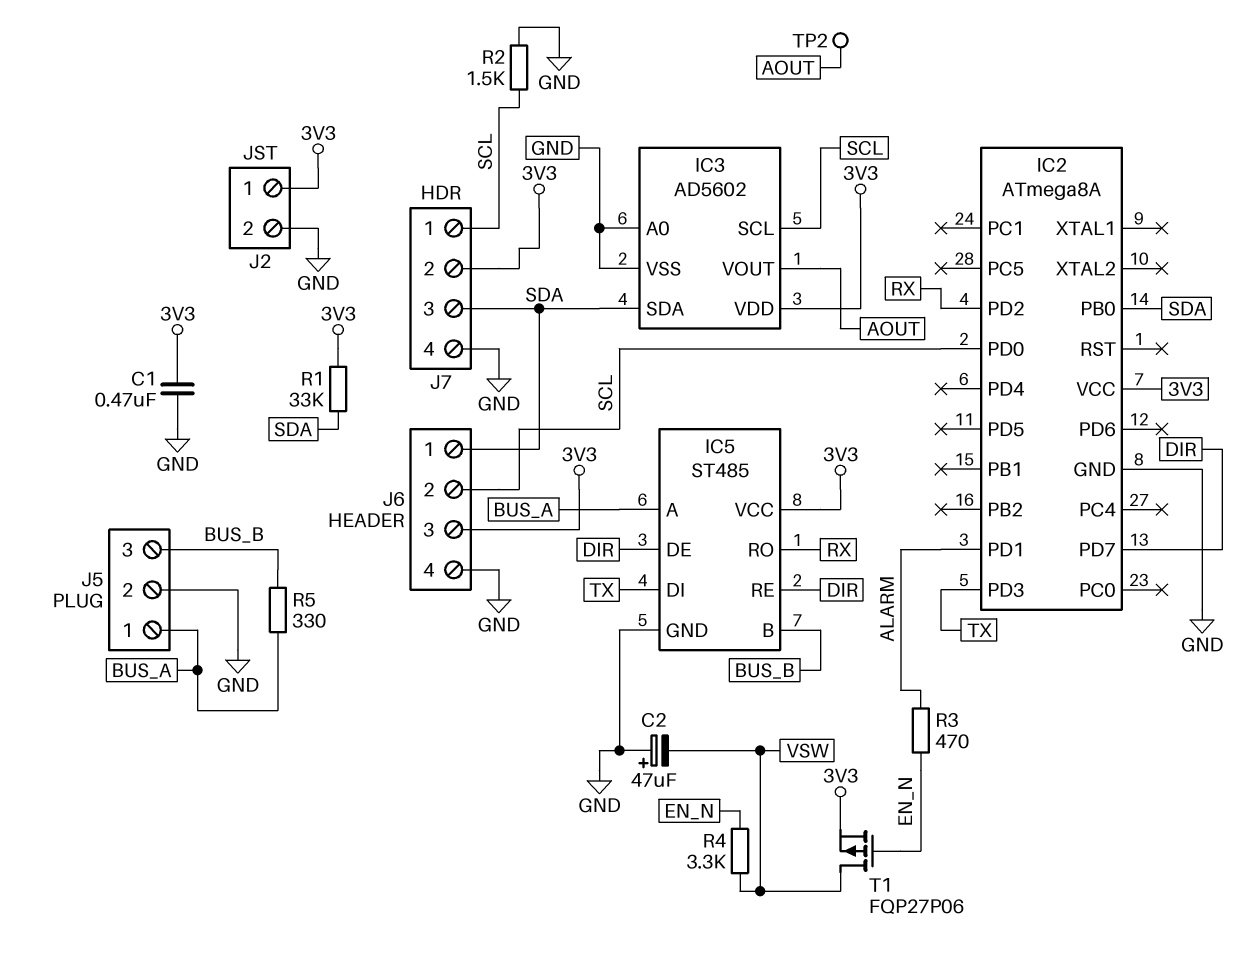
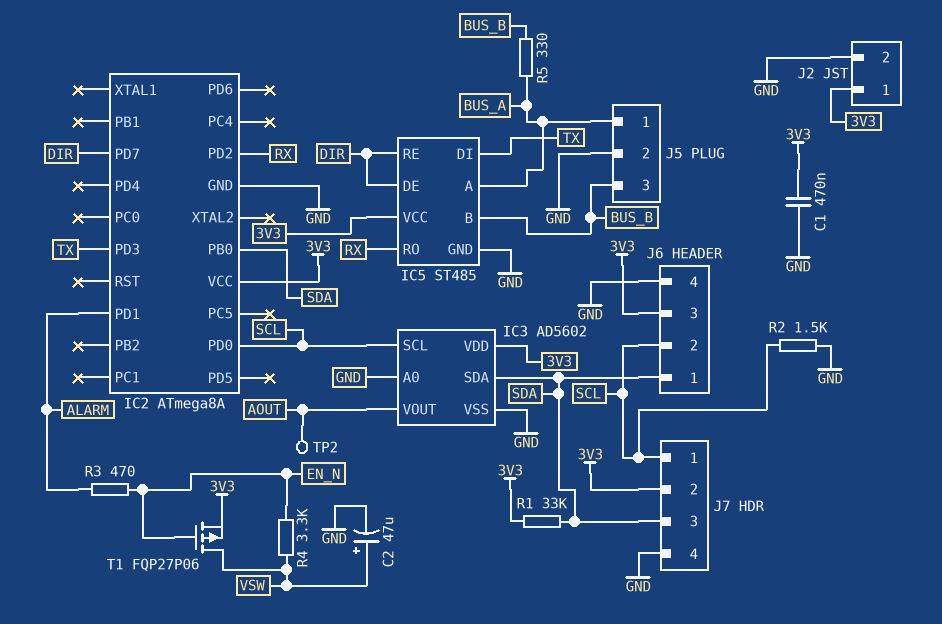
C2: 47uF (plus GND, minus VSW) -> 47uF (plus VSW, minus GND)

